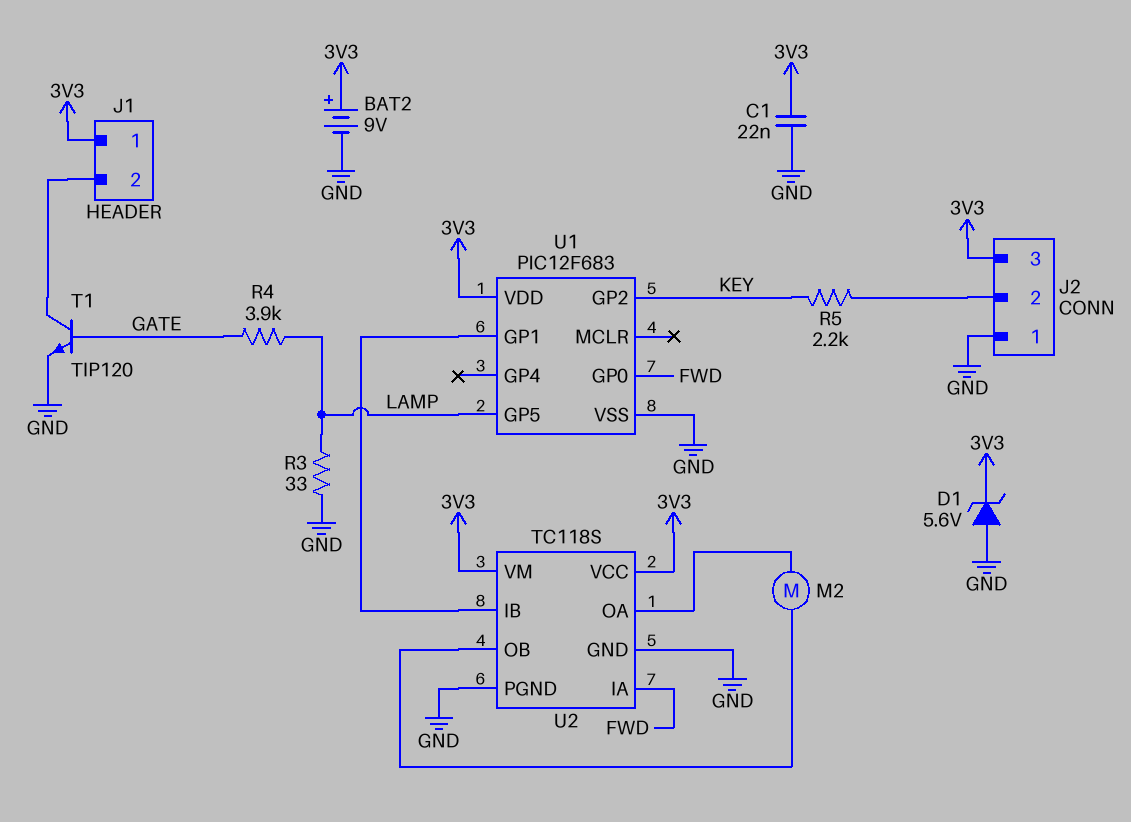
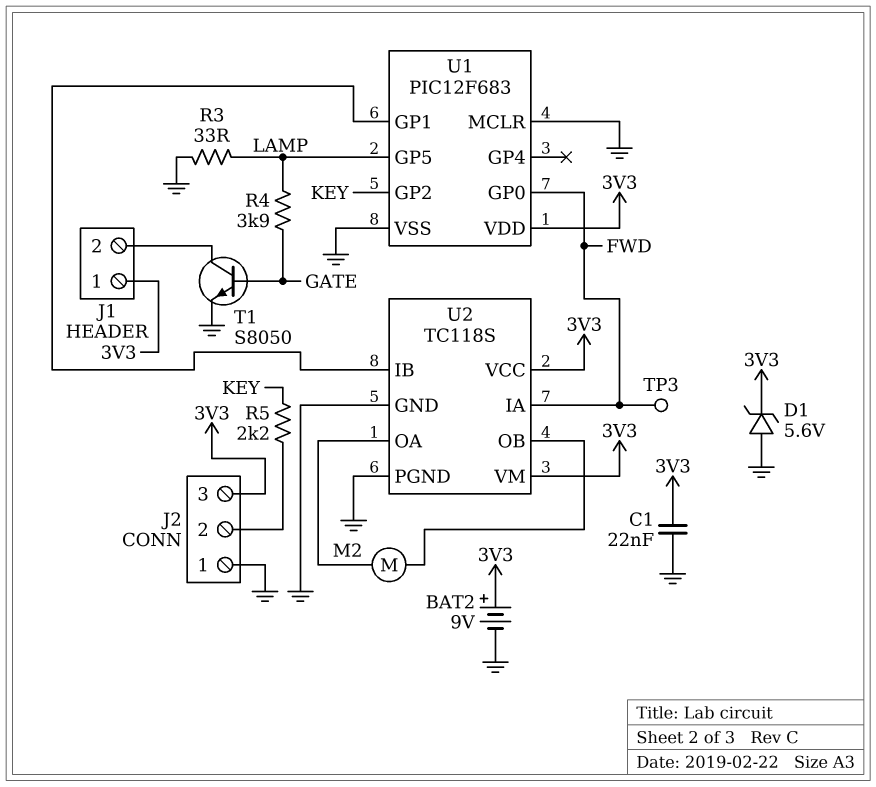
T1: NPN TIP120 (B GATE, C J1/2, E GND) -> NPN S8050 (B GATE, C J1/2, E GND)
TP3: none -> test point (FWD)
U1 pin MCLR: none -> GND

